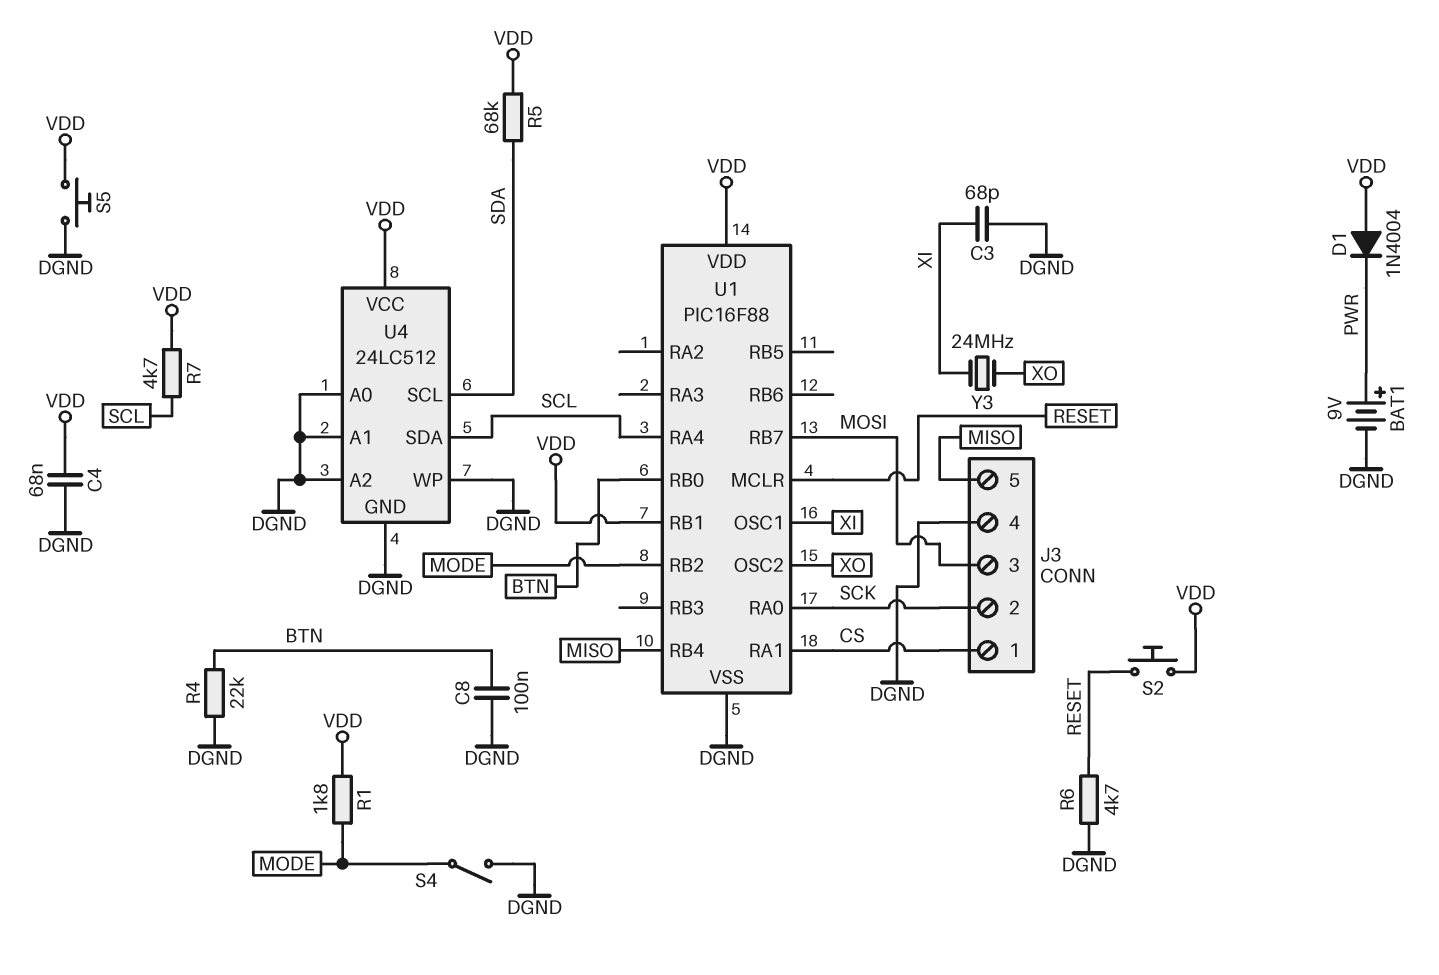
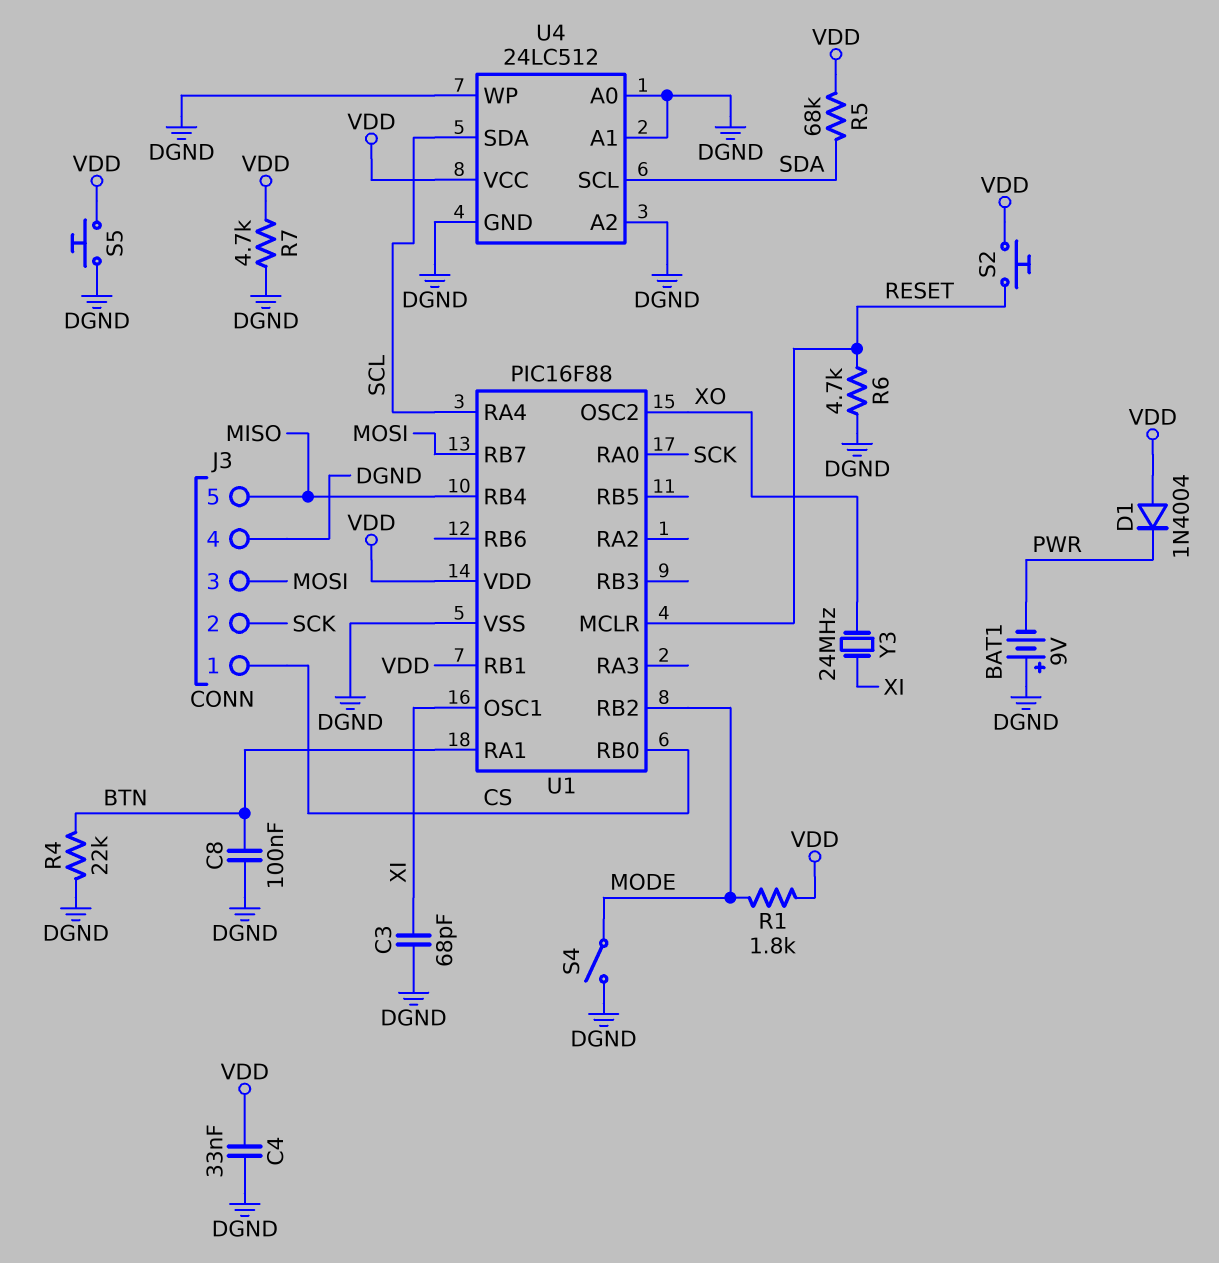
BAT1: 9V (plus PWR, minus DGND) -> 9V (plus DGND, minus PWR)
C4: 68nF (DGND, VDD) -> 33nF (DGND, VDD)
R7: 4.7k (SCL, VDD) -> 4.7k (DGND, VDD)
U1 pin RA1: CS -> BTN
U1 pin RB0: BTN -> CS

